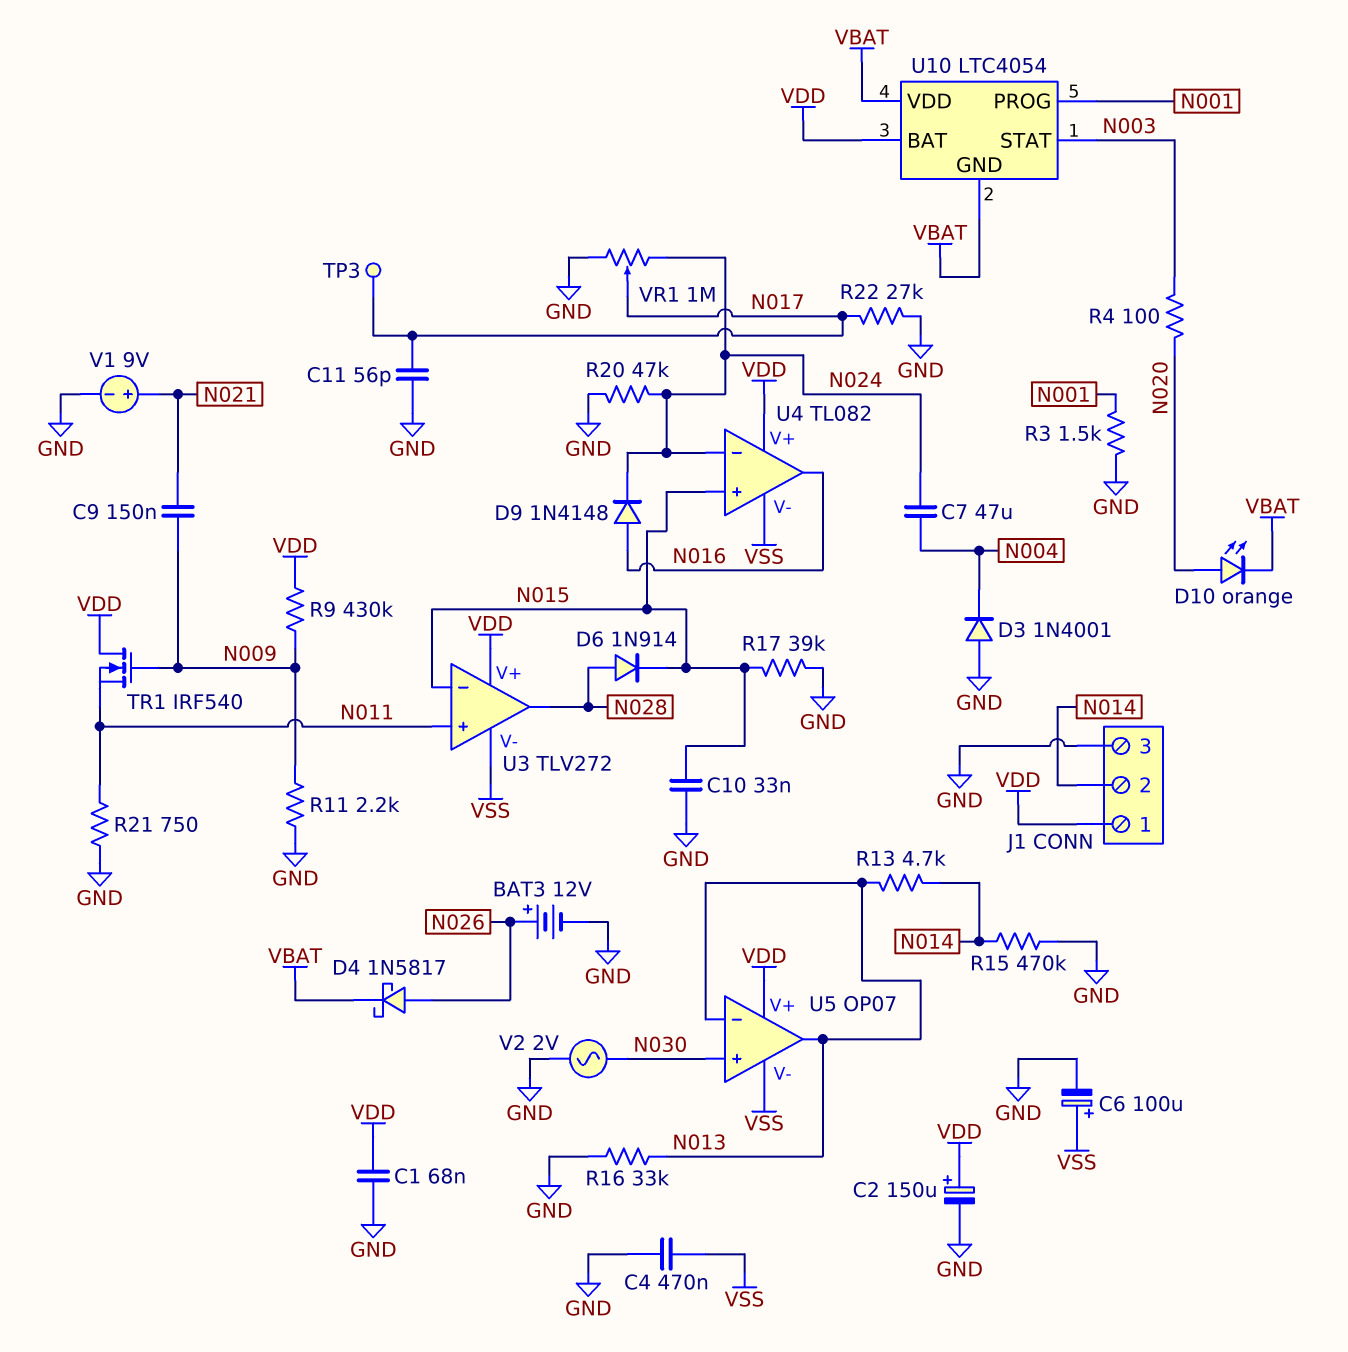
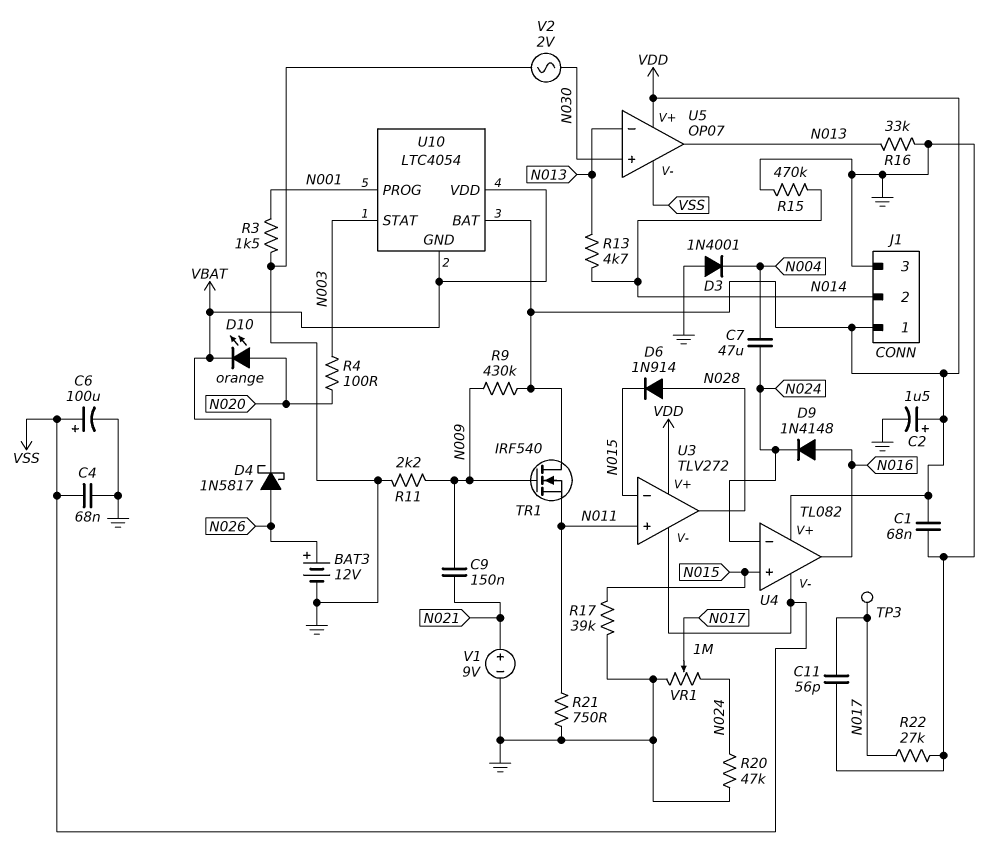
C2: 150uF (plus VDD, minus GND) -> 1.5uF (plus VDD, minus GND)
C4: 470nF (GND, VSS) -> 68nF (GND, VSS)
C10: 33nF (GND, N015) -> none

